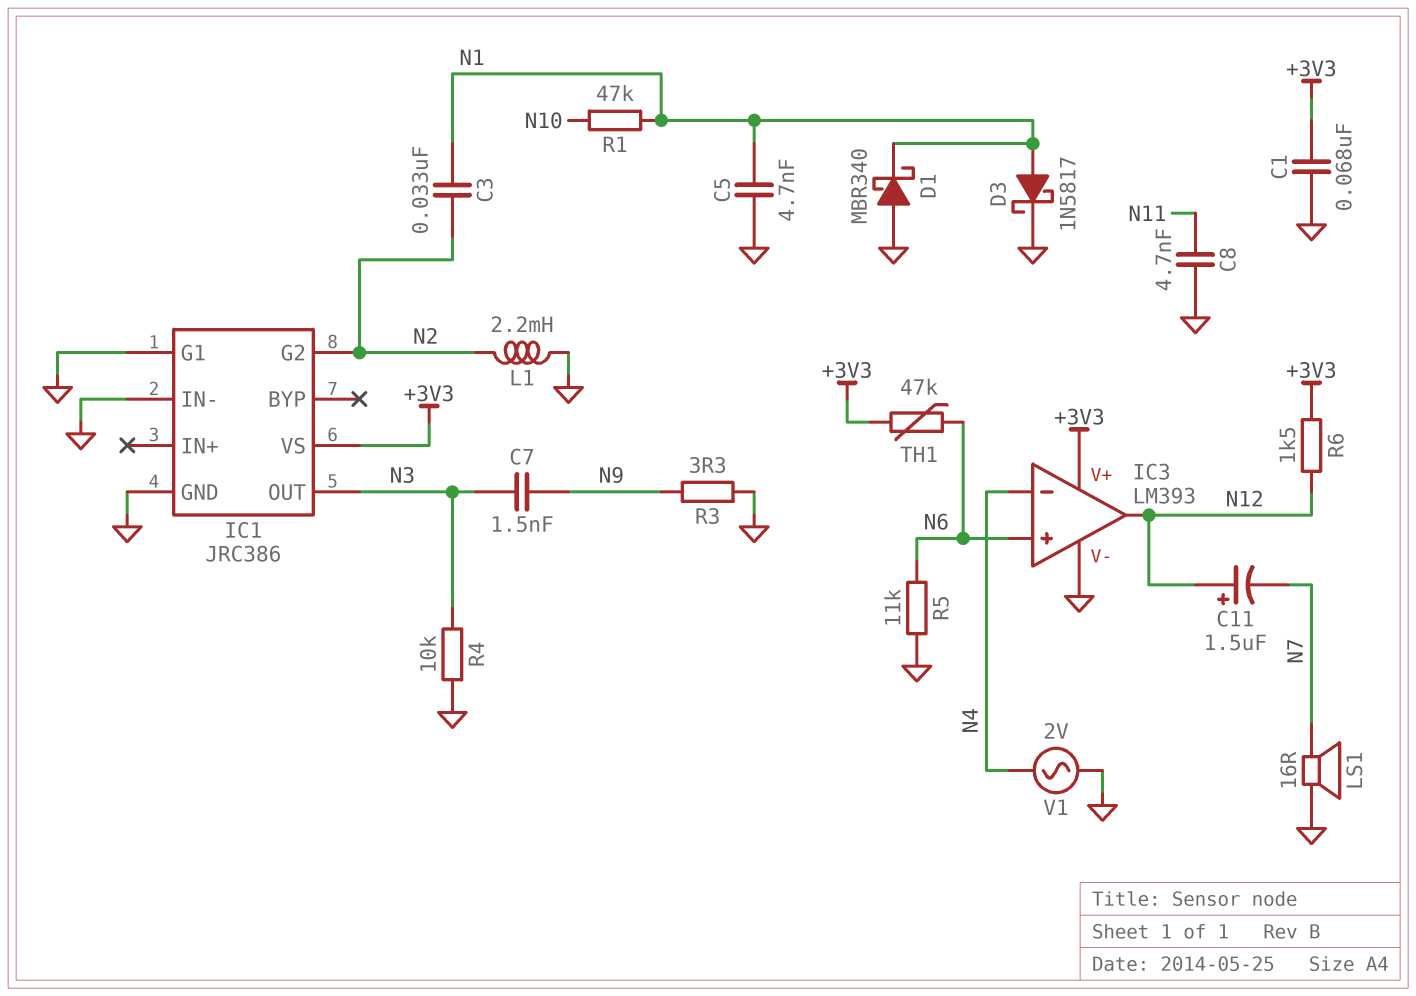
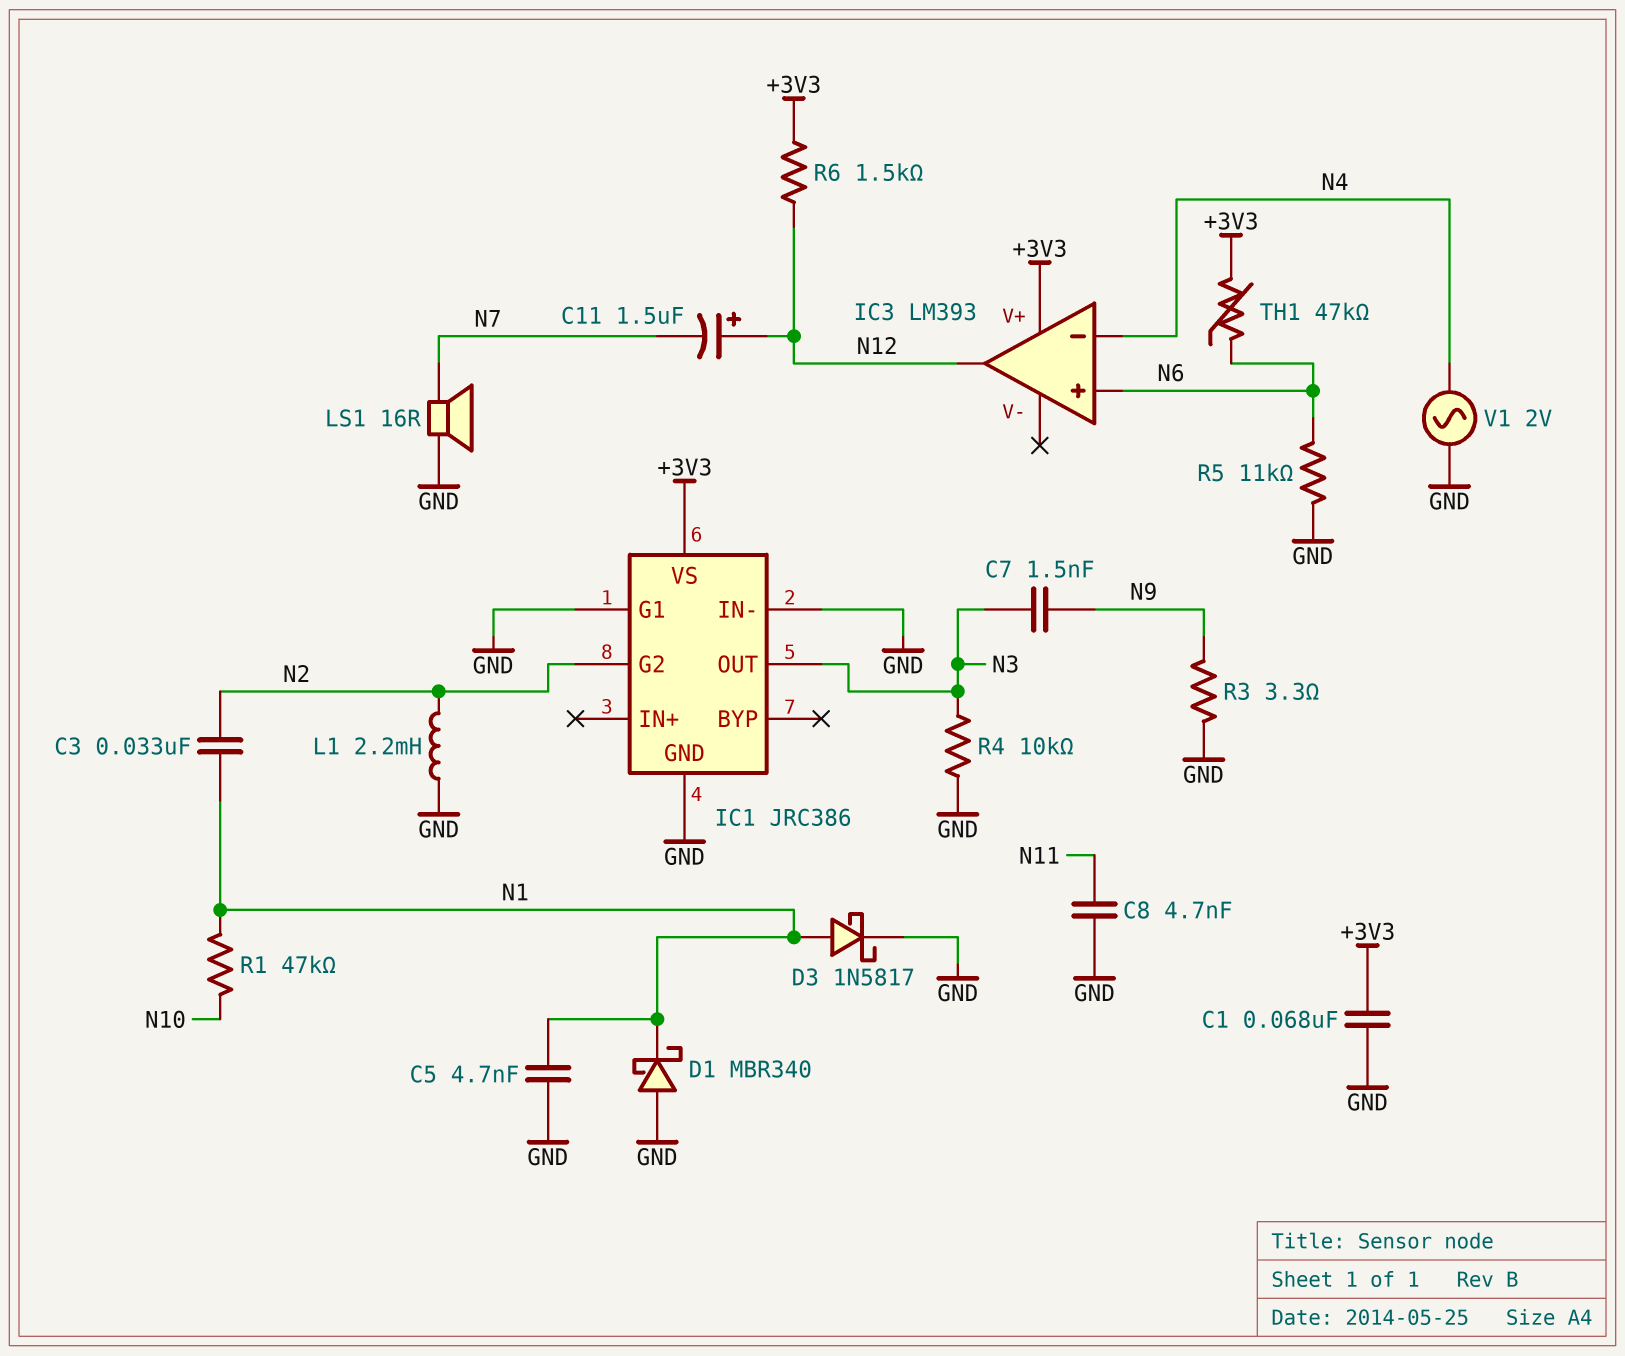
IC3 pin V-: GND -> none

